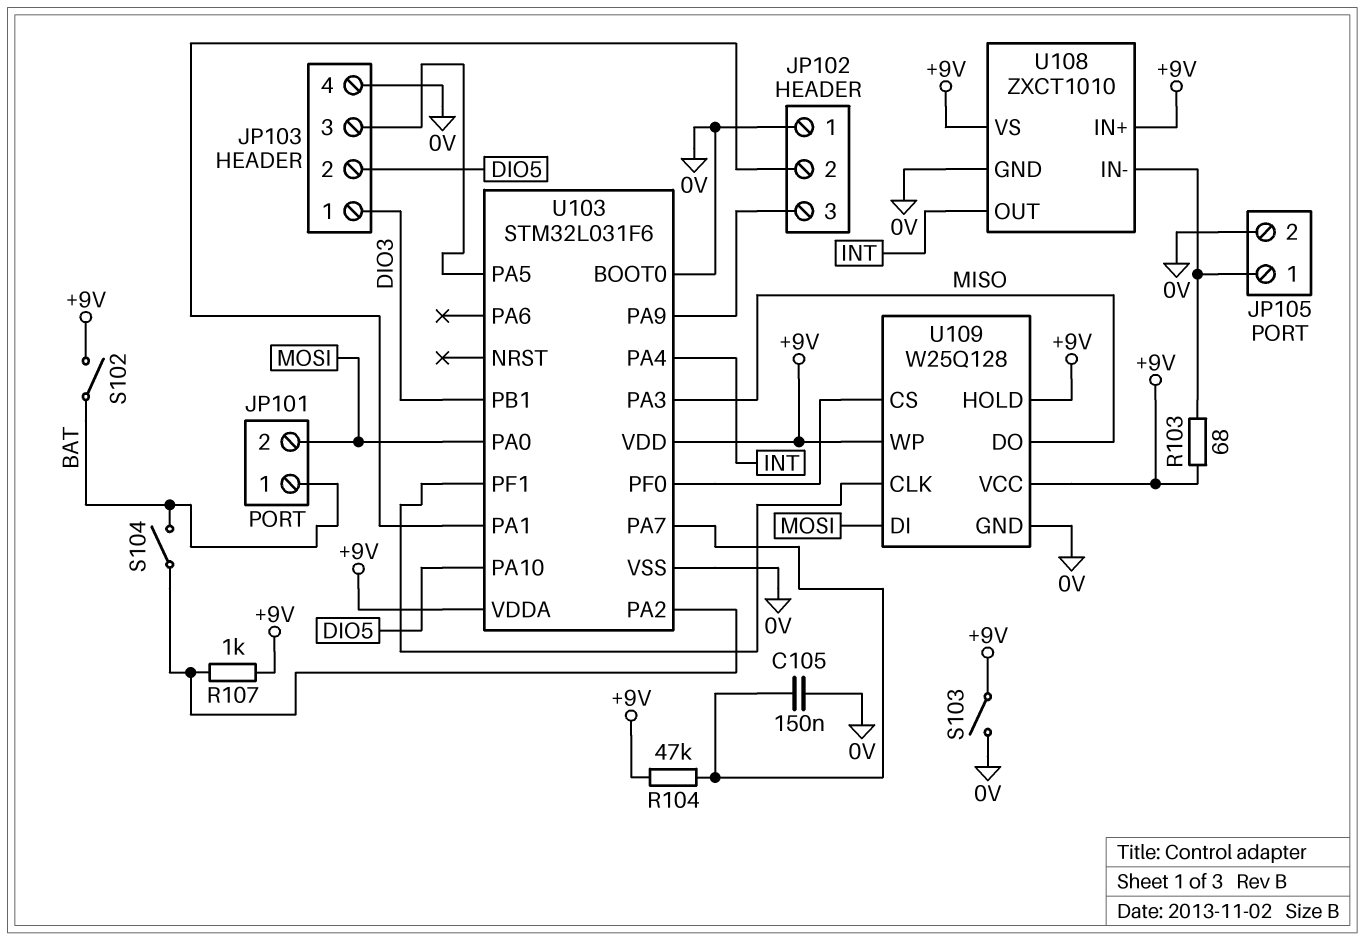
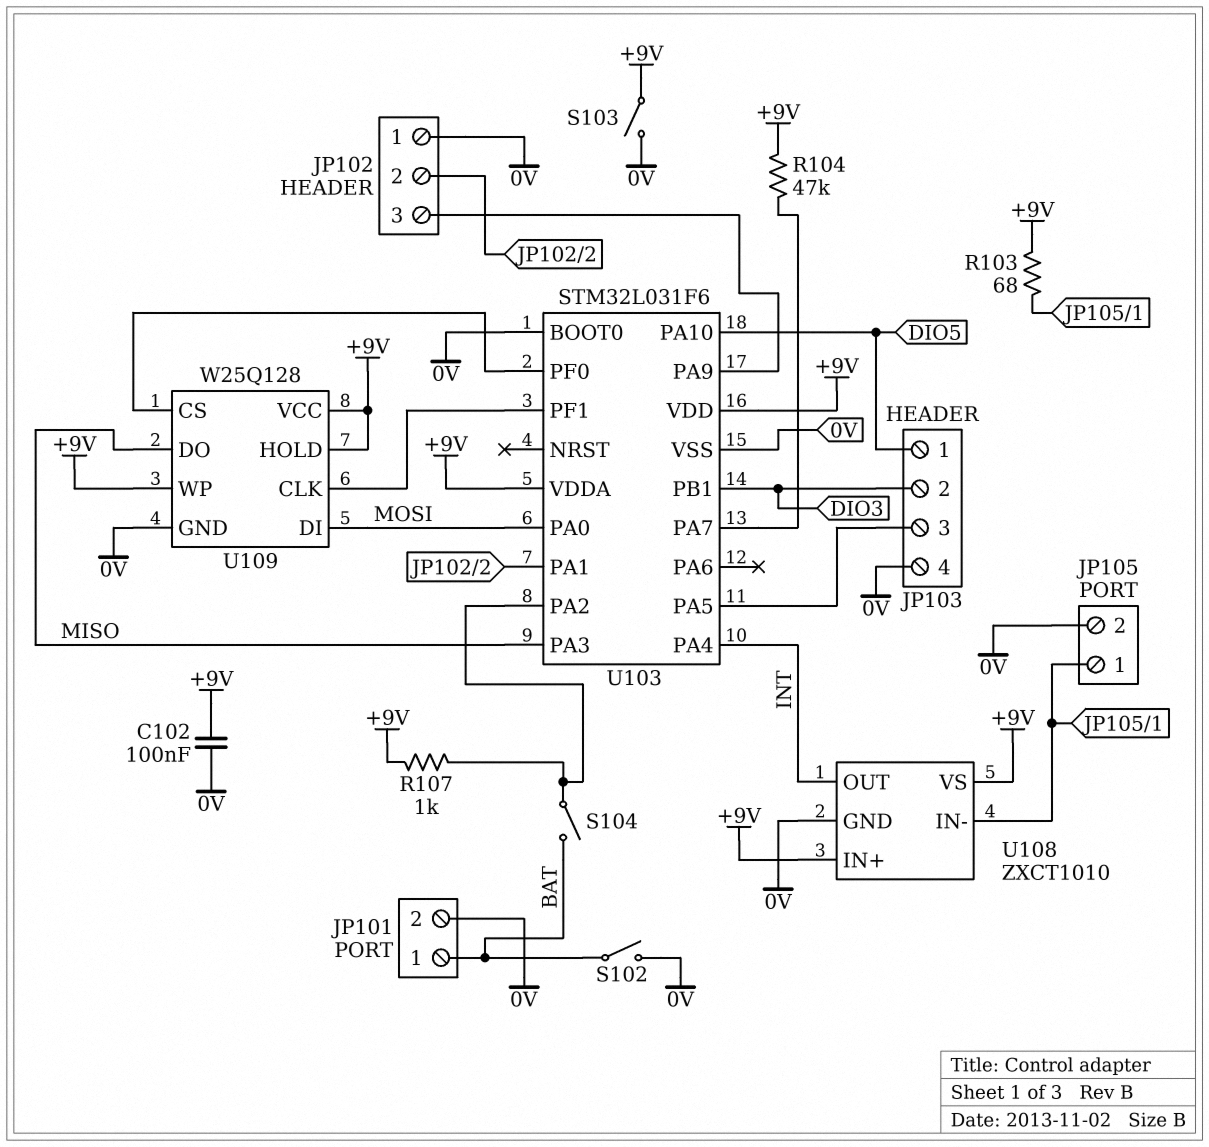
C102: none -> 100nF (+9V, 0V)
C105: 150nF (0V, U103/PA7) -> none
JP101 pin 2: MOSI -> 0V
JP103 pin 1: DIO3 -> DIO5
JP103 pin 2: DIO5 -> DIO3
S102: switch (+9V, BAT) -> switch (0V, BAT)

